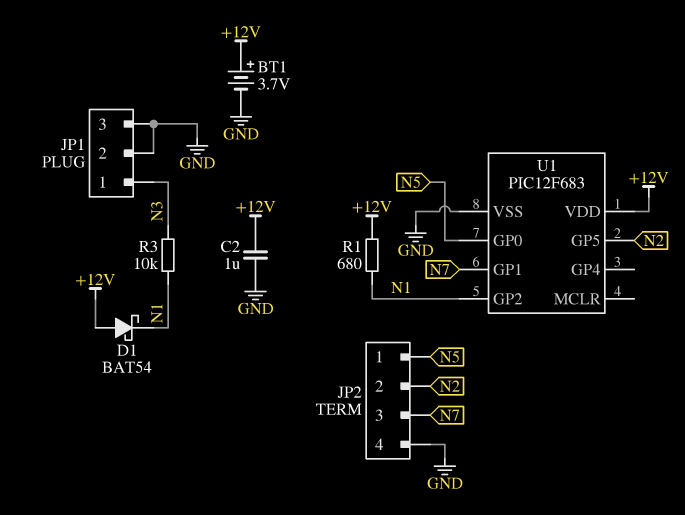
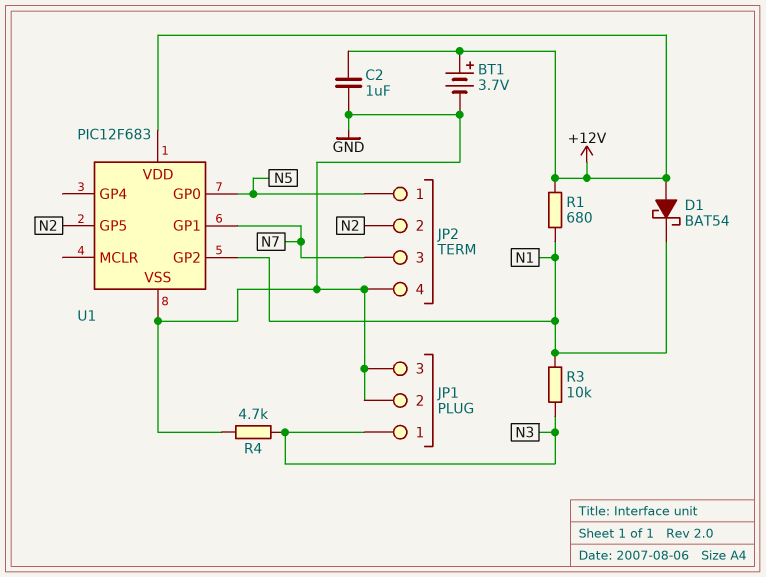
R4: none -> 4.7k (GND, N3)

